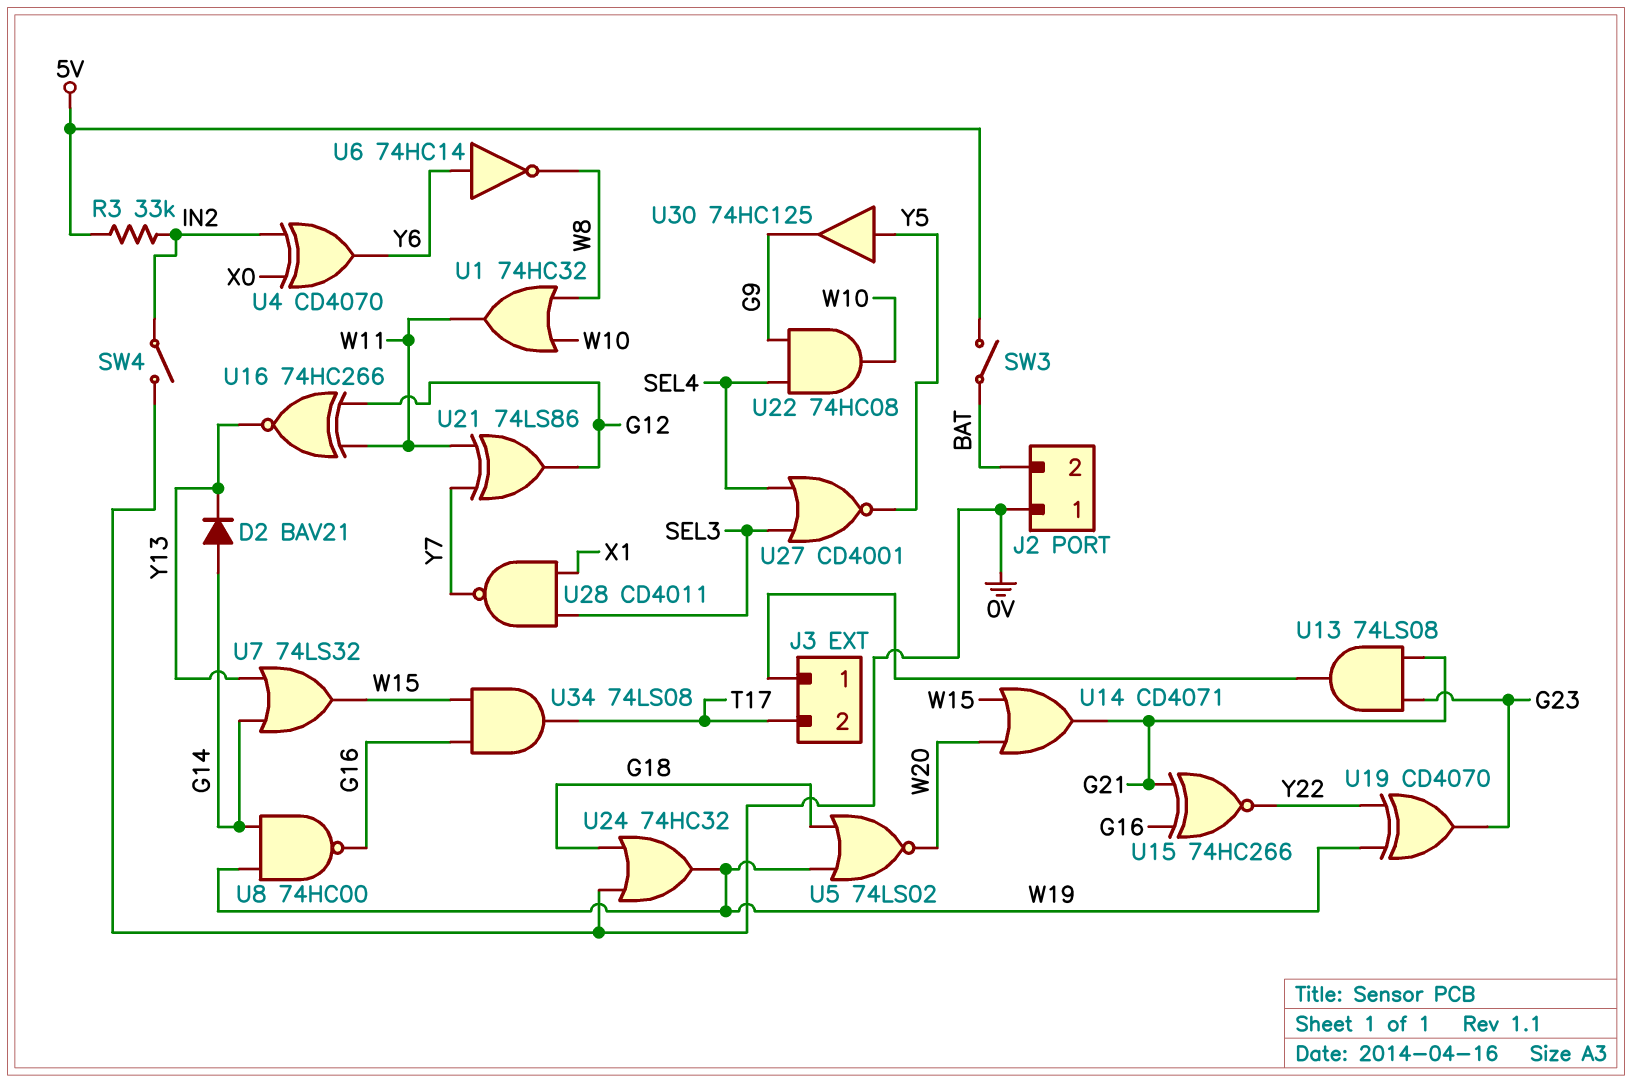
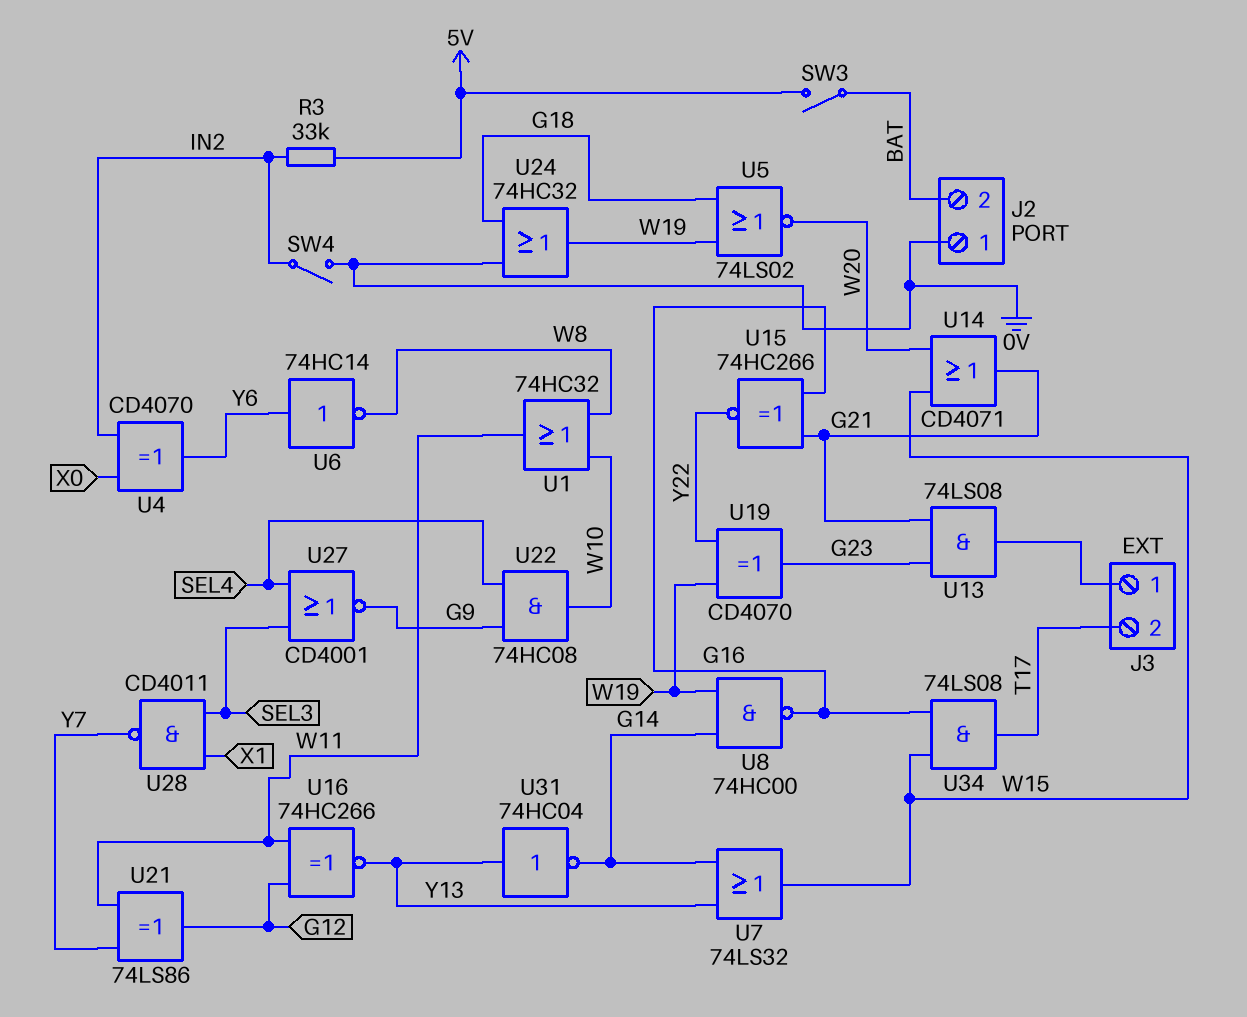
D2: diode BAV21 (A G14, K Y13) -> none
U27: NOR CD4001 (in SEL3, in SEL4, out Y5) -> NOR CD4001 (in SEL3, in SEL4, out G9)
U30: buffer 74HC125 (in Y5, out G9) -> none
U31: none -> NOT 74HC04 (in Y13, out G14)

